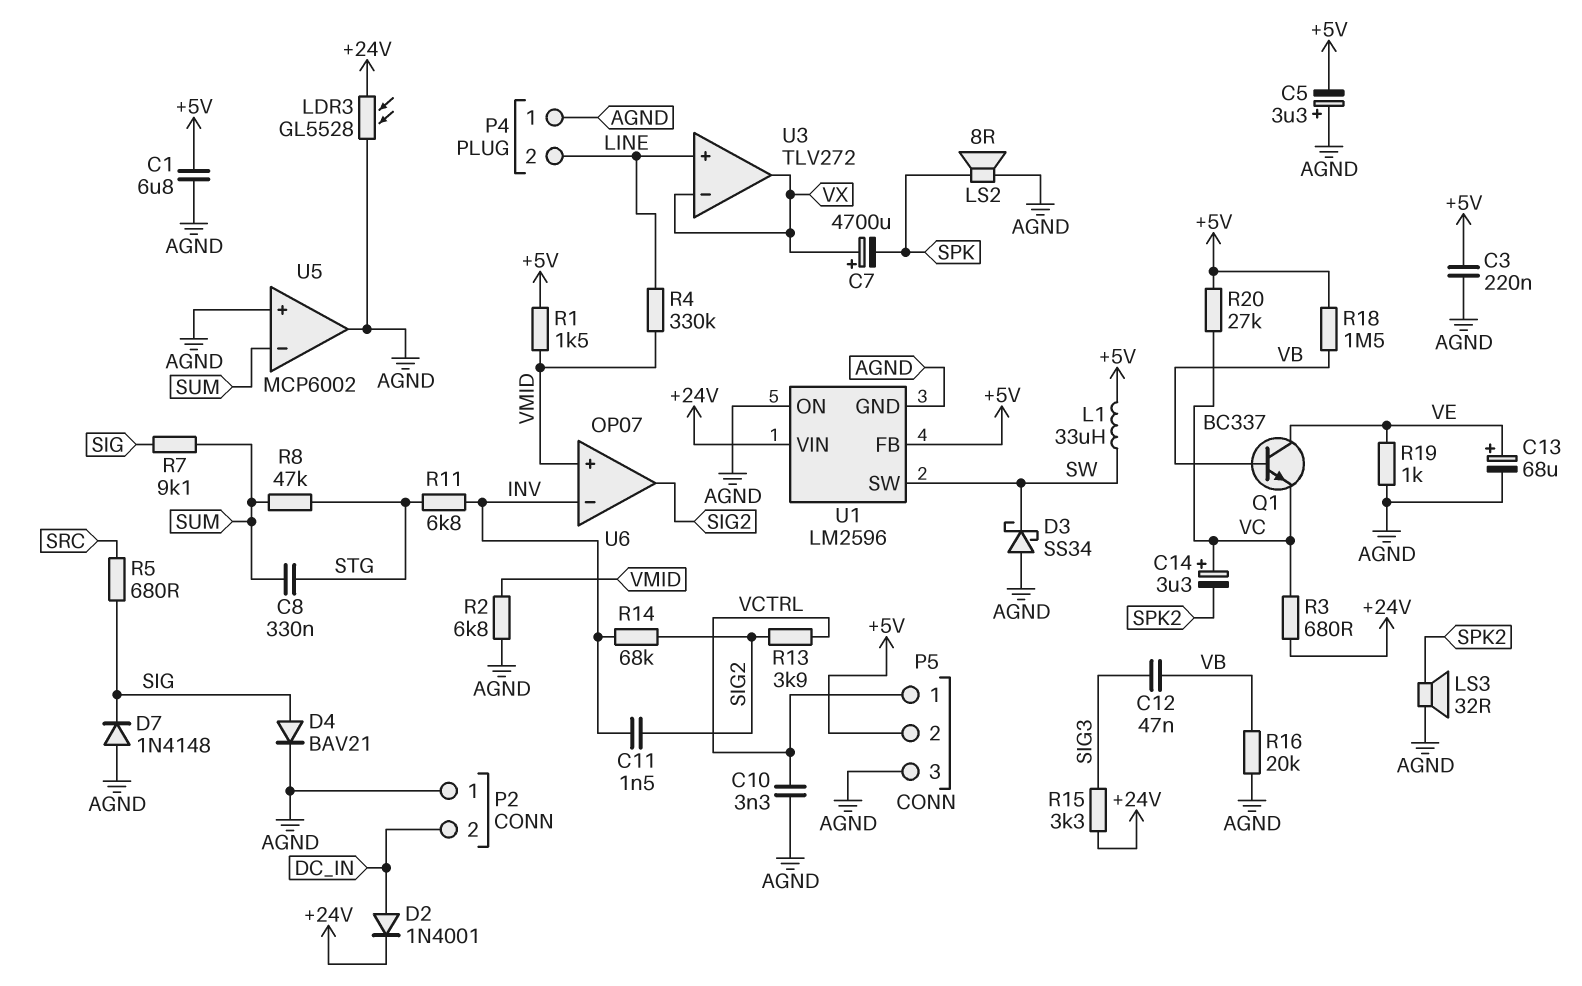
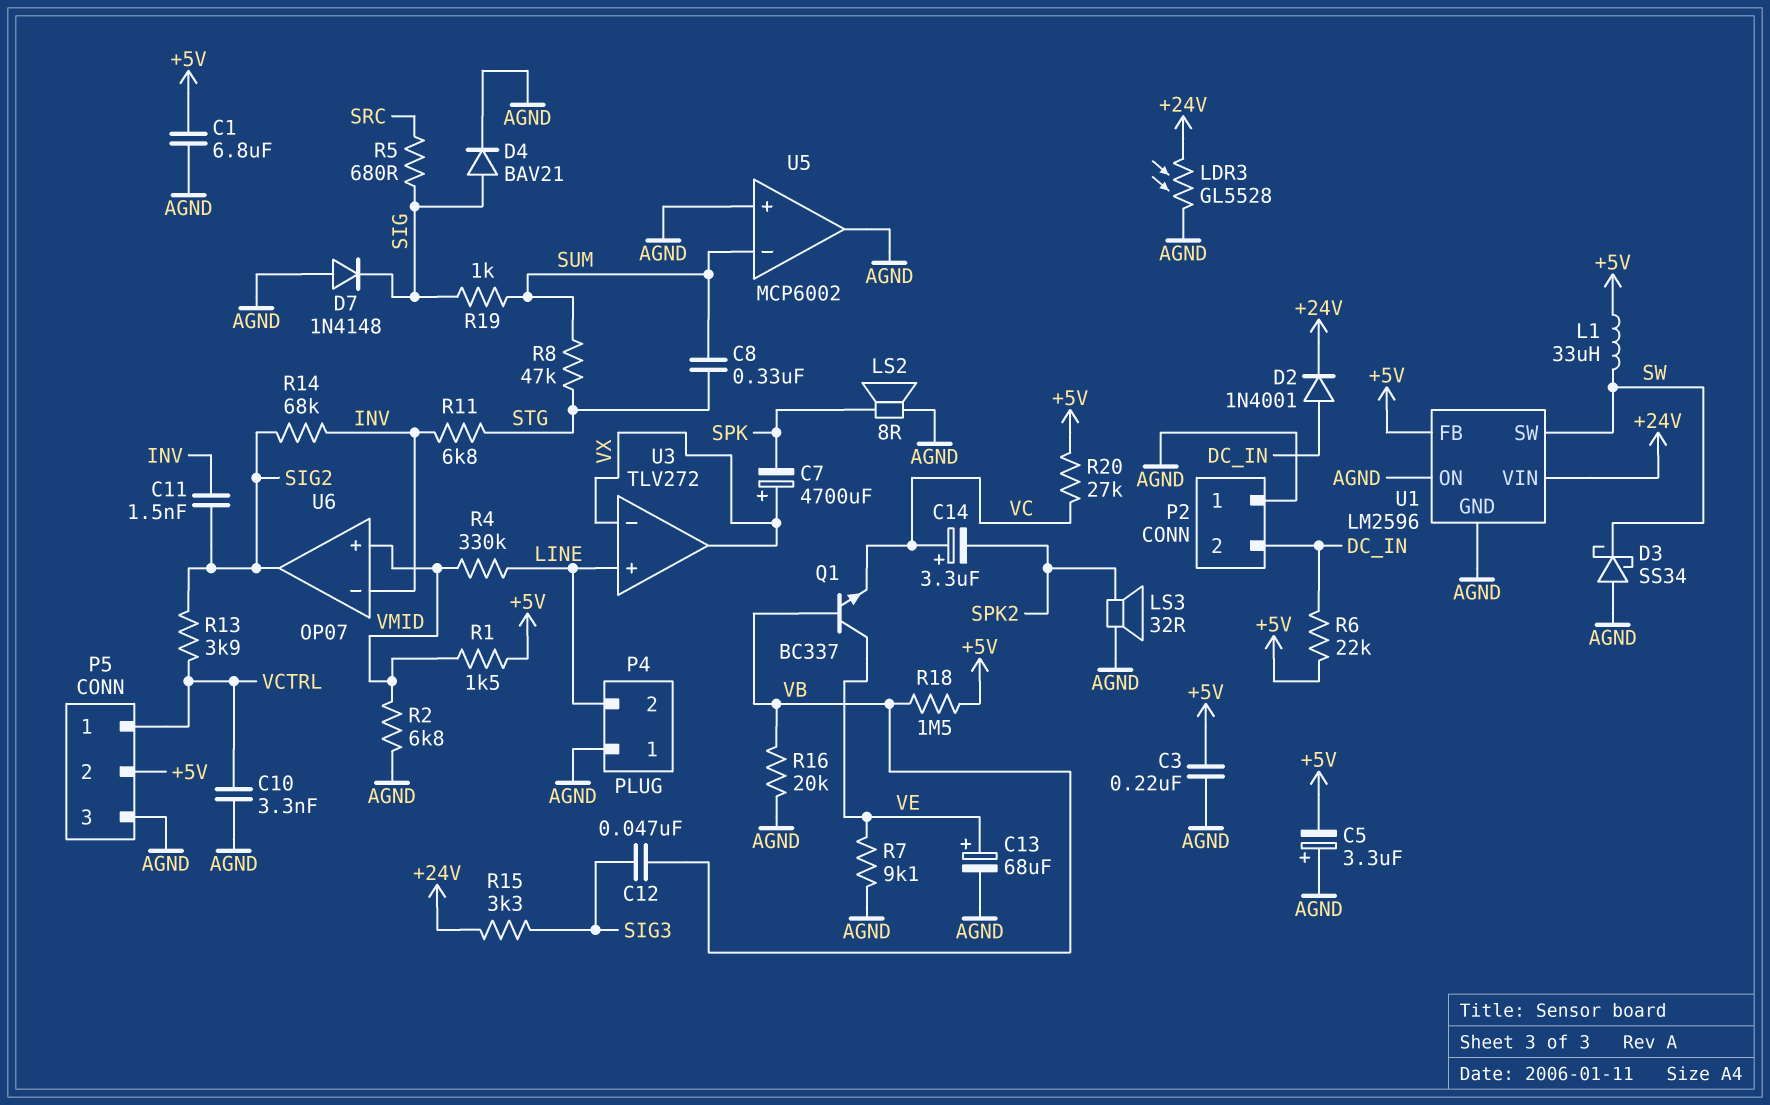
R3: 680 (+24V, VC) -> none
R6: none -> 22k (+5V, DC_IN)
R7: 9.1k (SIG, SUM) -> 9.1k (AGND, VE)
R19: 1k (AGND, VE) -> 1k (SIG, SUM)

